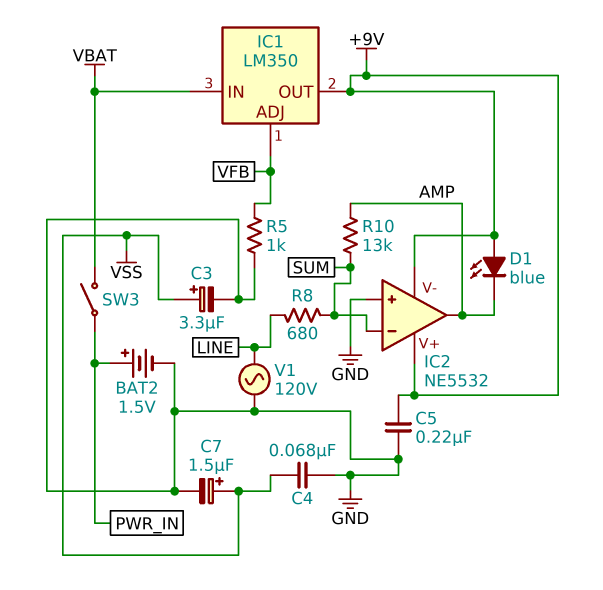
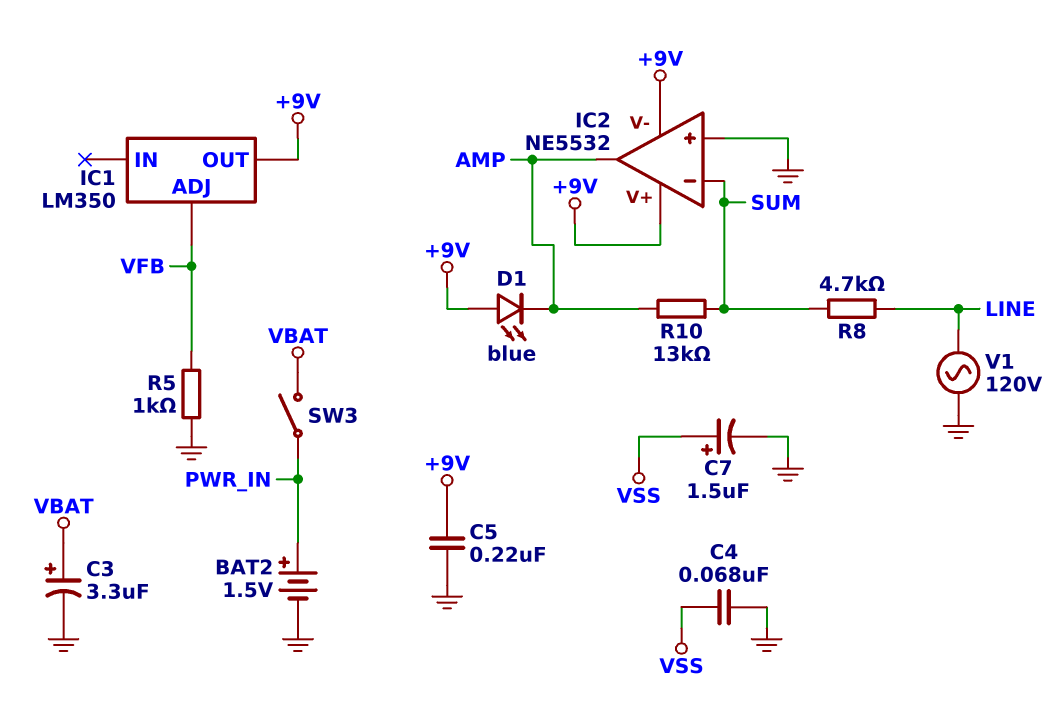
C3: 3.3uF (plus VSS, minus GND) -> 3.3uF (plus VBAT, minus GND)
IC1 pin IN: VBAT -> none
R8: 680 (LINE, SUM) -> 4.7k (LINE, SUM)

